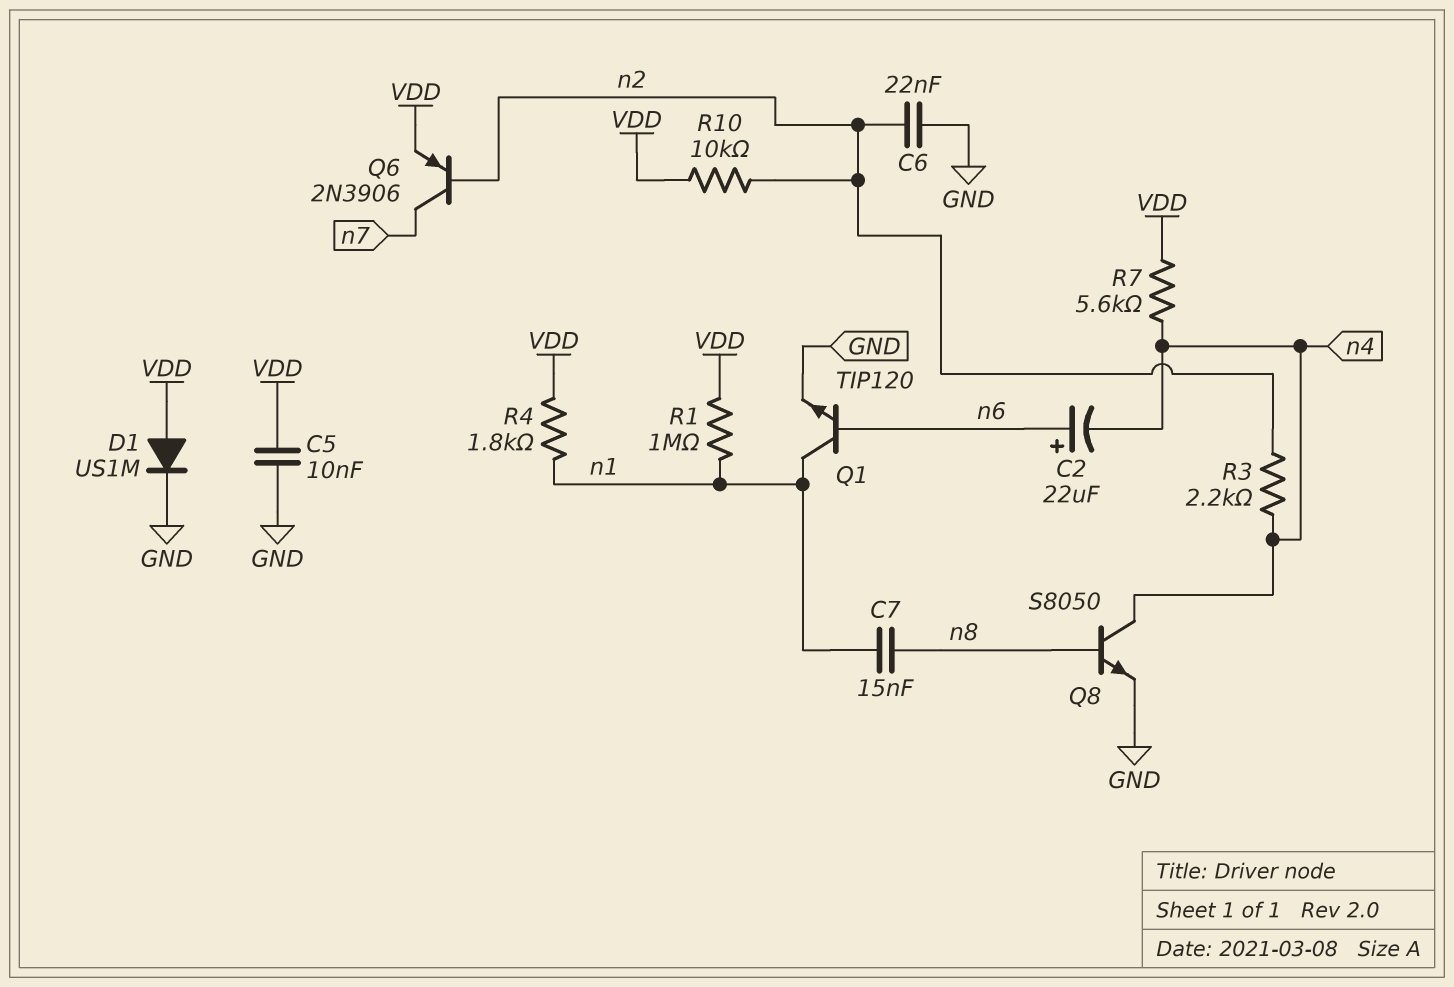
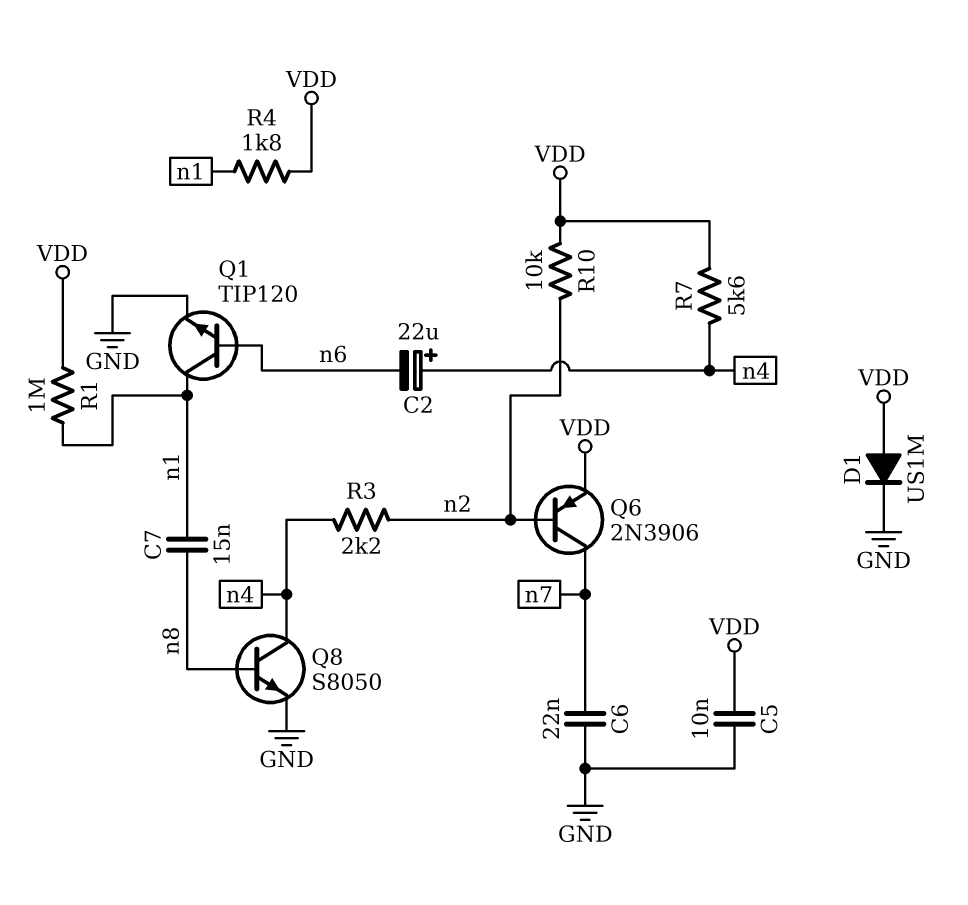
C2: 22uF (plus n6, minus n4) -> 22uF (plus n4, minus n6)
C6: 22nF (GND, n2) -> 22nF (GND, n7)

